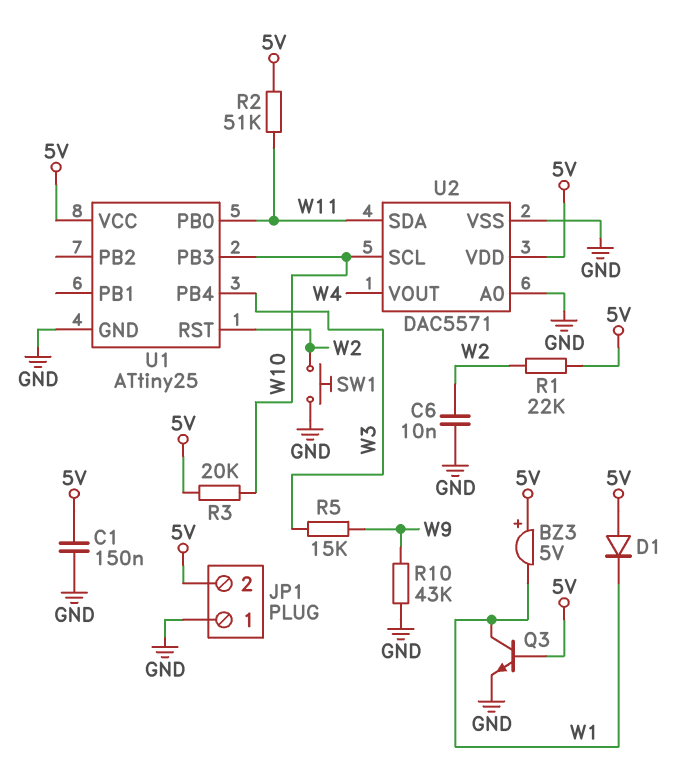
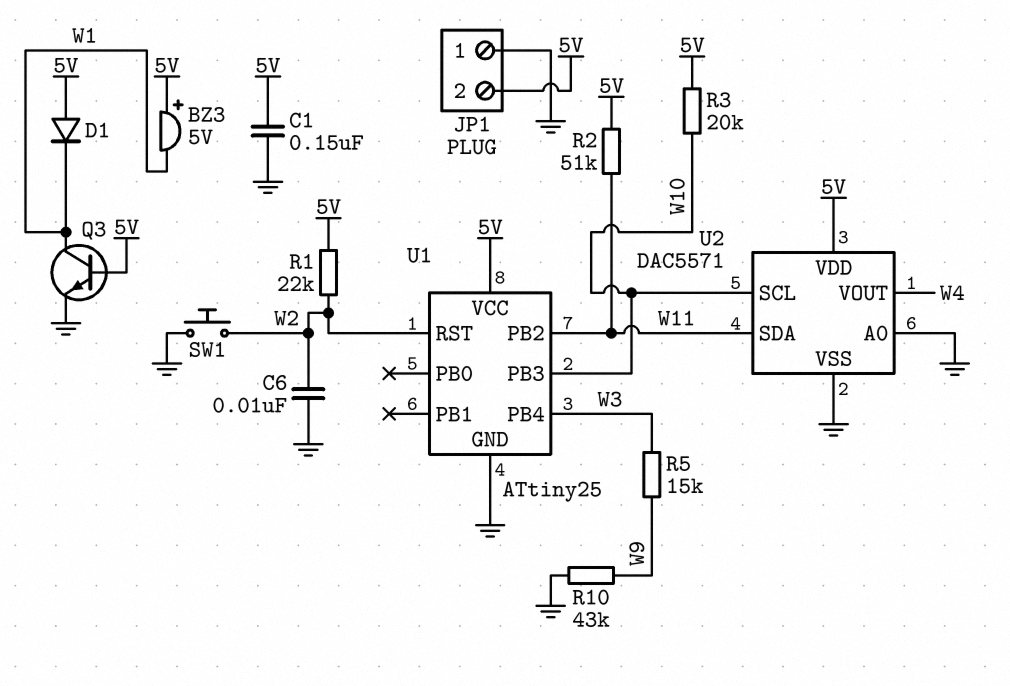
U1 pin PB0: W11 -> none
U1 pin PB2: none -> W11

